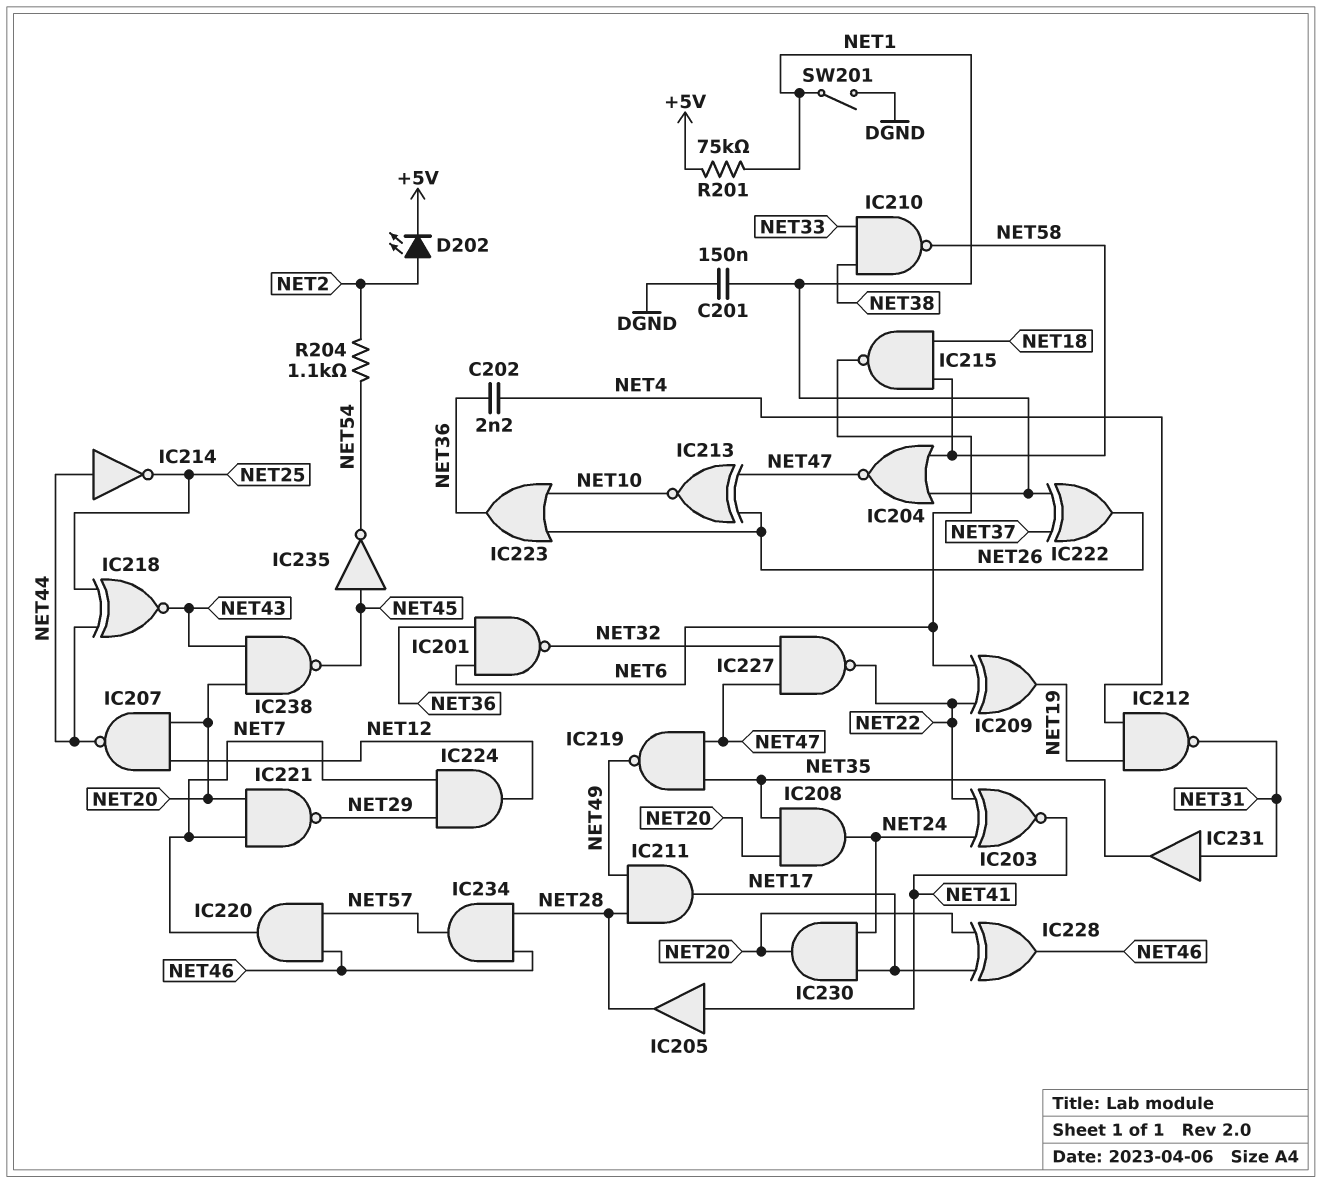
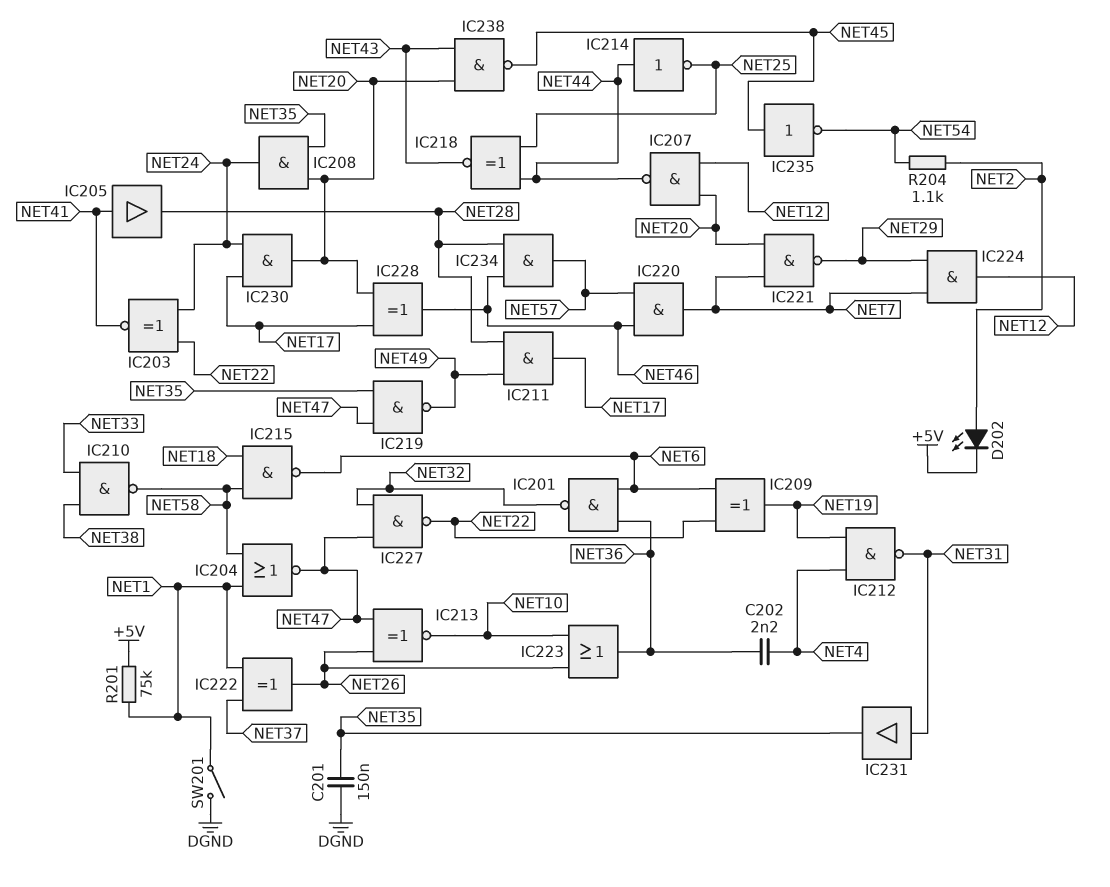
C201: 150nF (DGND, NET1) -> 150nF (DGND, NET35)

